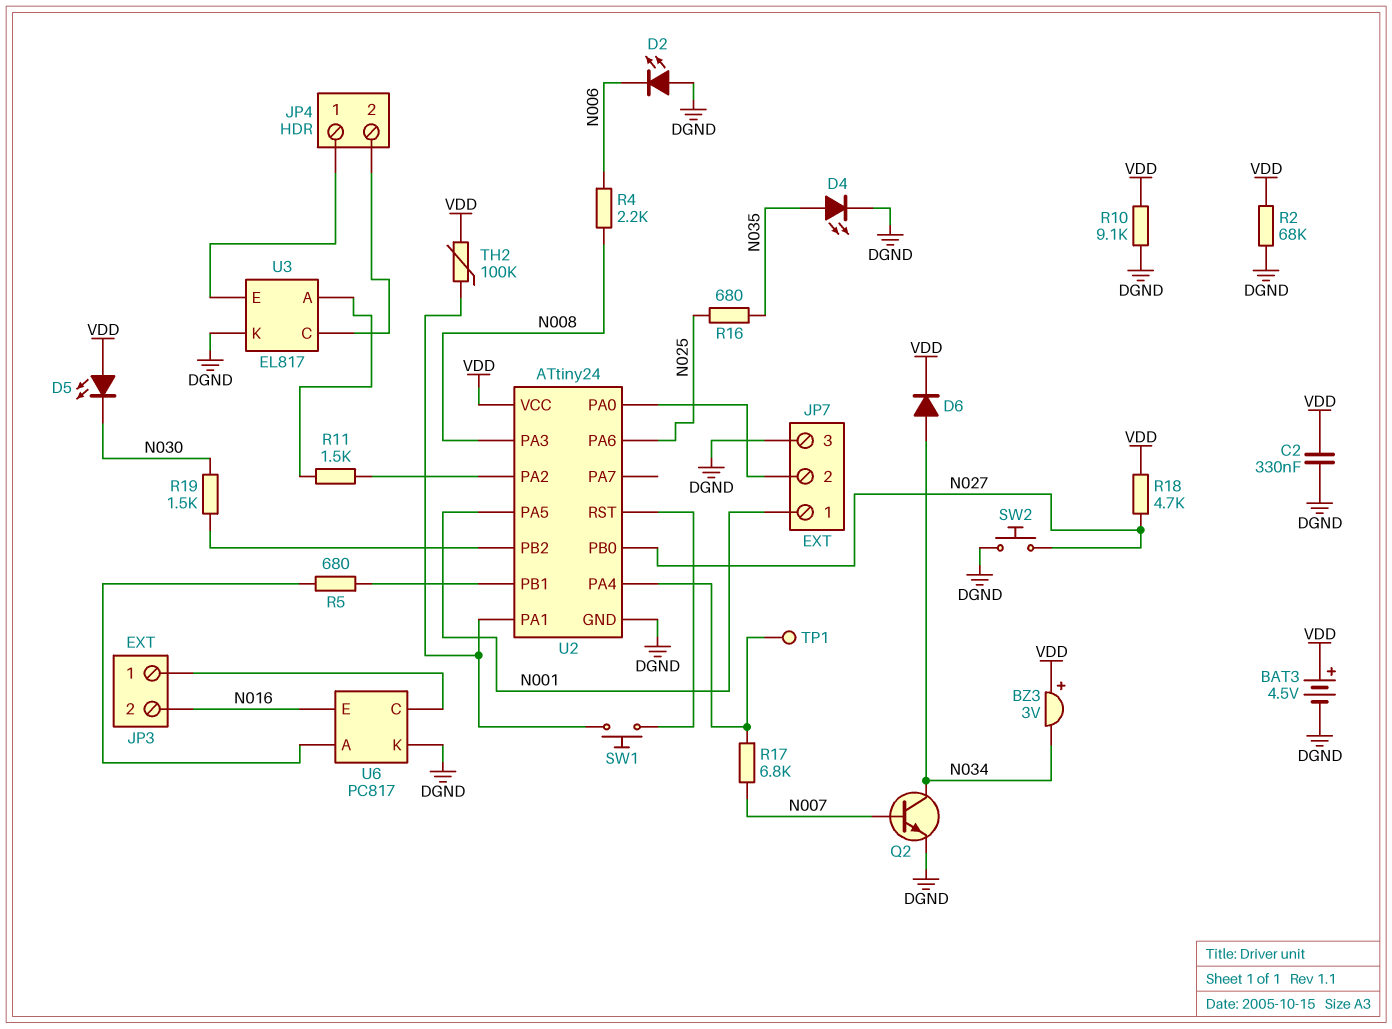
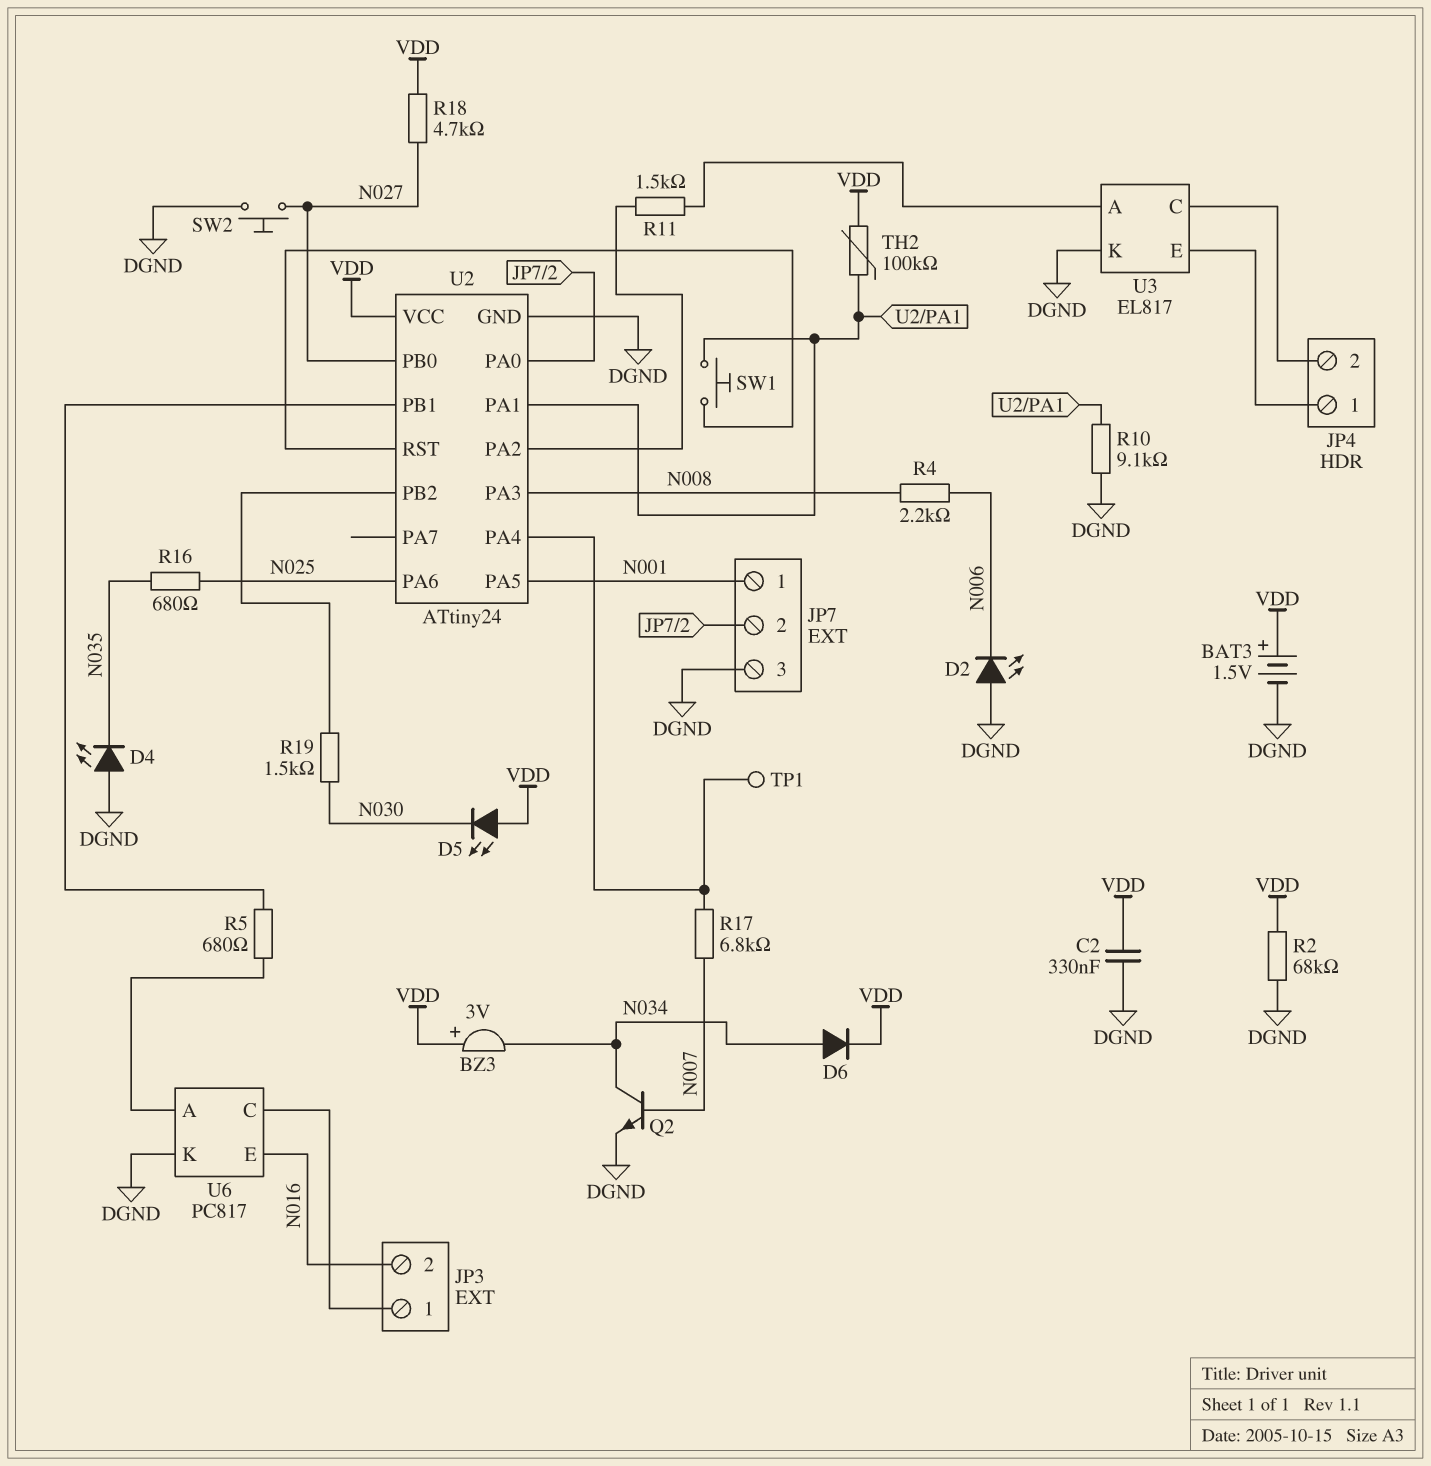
BAT3: 4.5V (plus VDD, minus DGND) -> 1.5V (plus VDD, minus DGND)
D4: LED (A N035, K DGND) -> LED (A DGND, K N035)
R10: 9.1k (DGND, VDD) -> 9.1k (DGND, U2/PA1)

